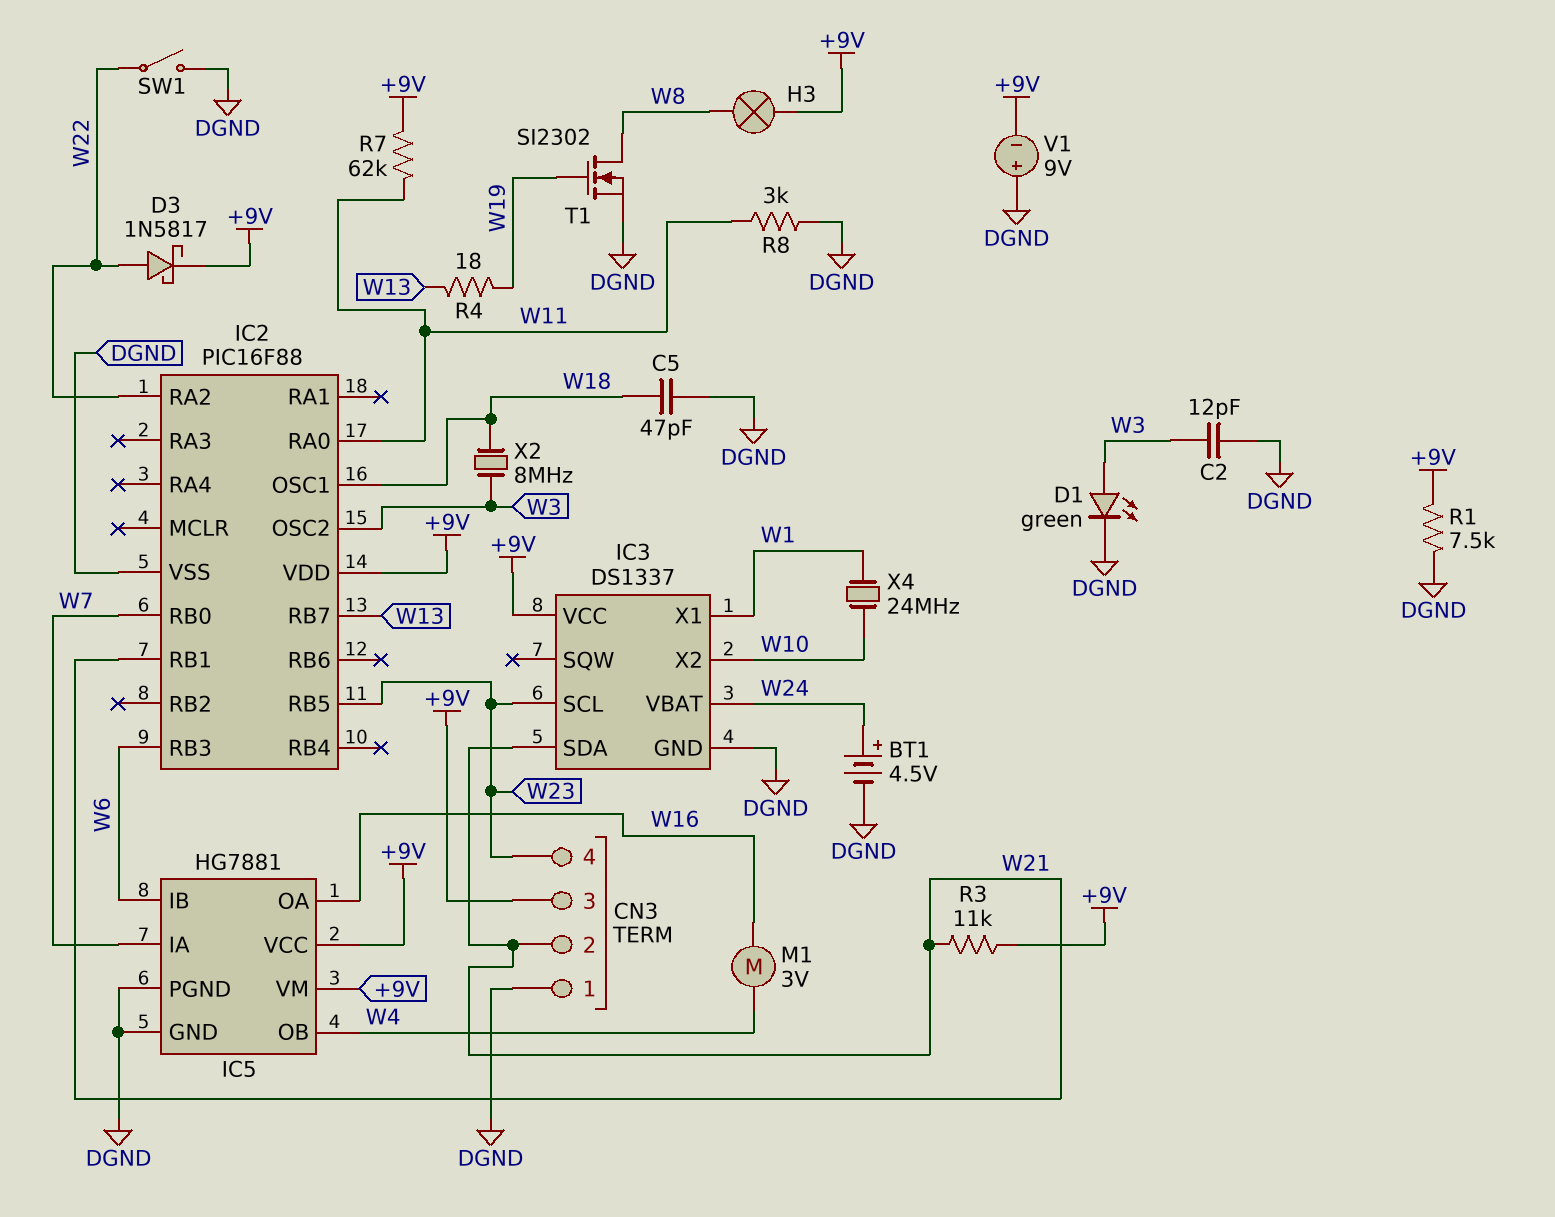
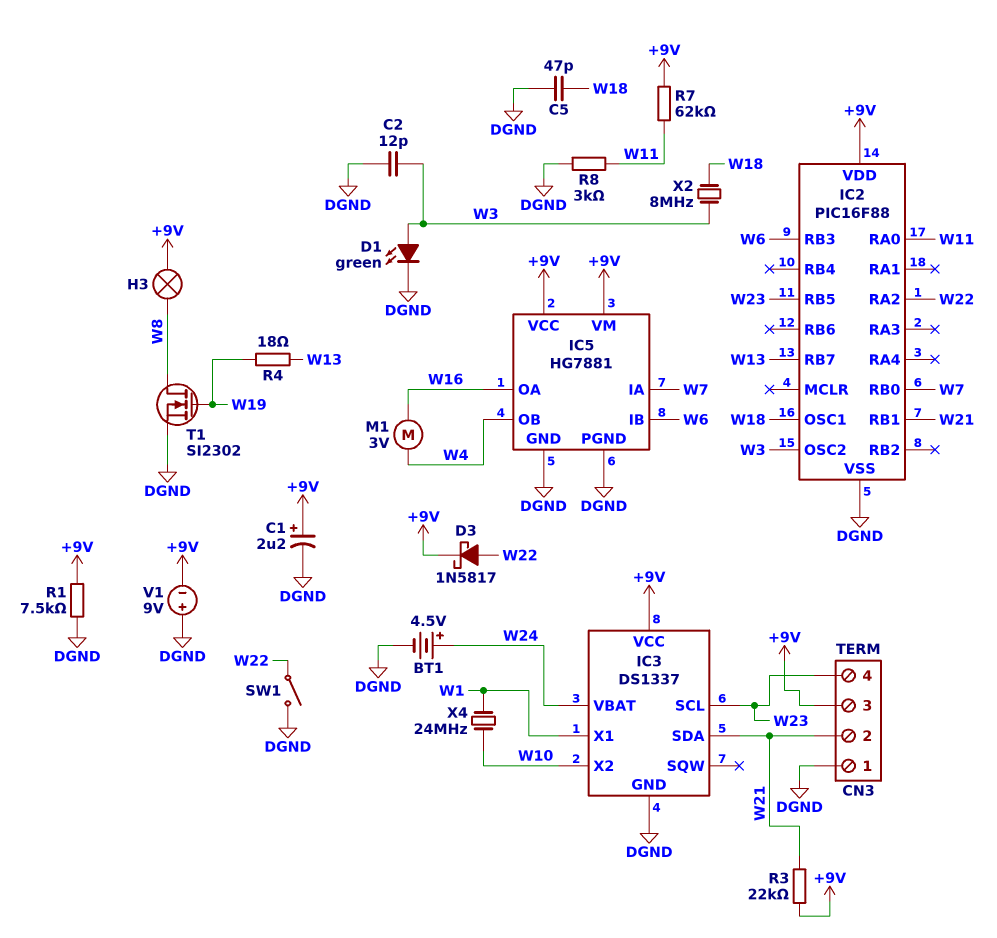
C1: none -> 2.2uF (plus +9V, minus DGND)
R3: 11k (+9V, W21) -> 22k (+9V, W21)

